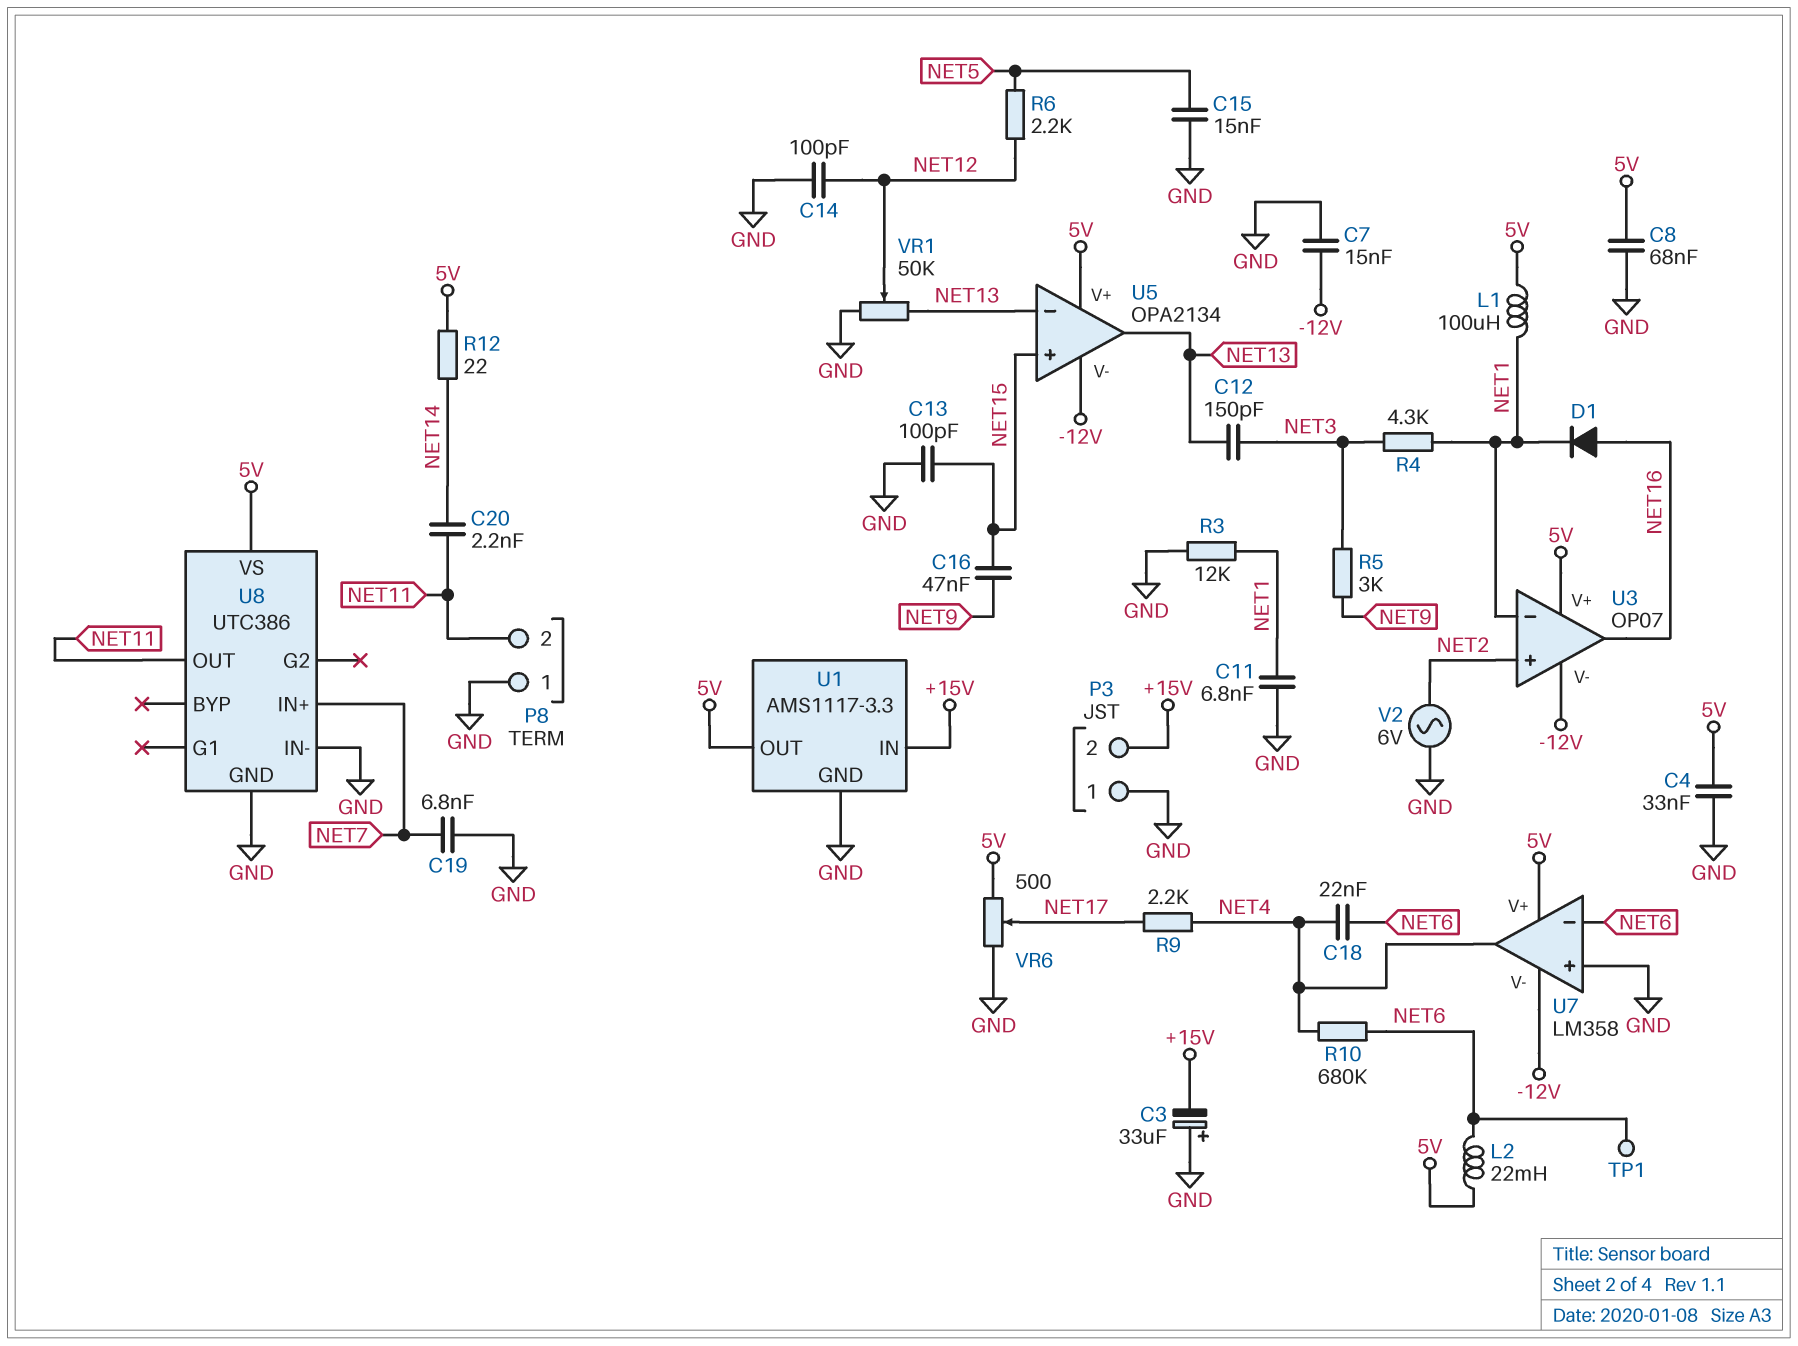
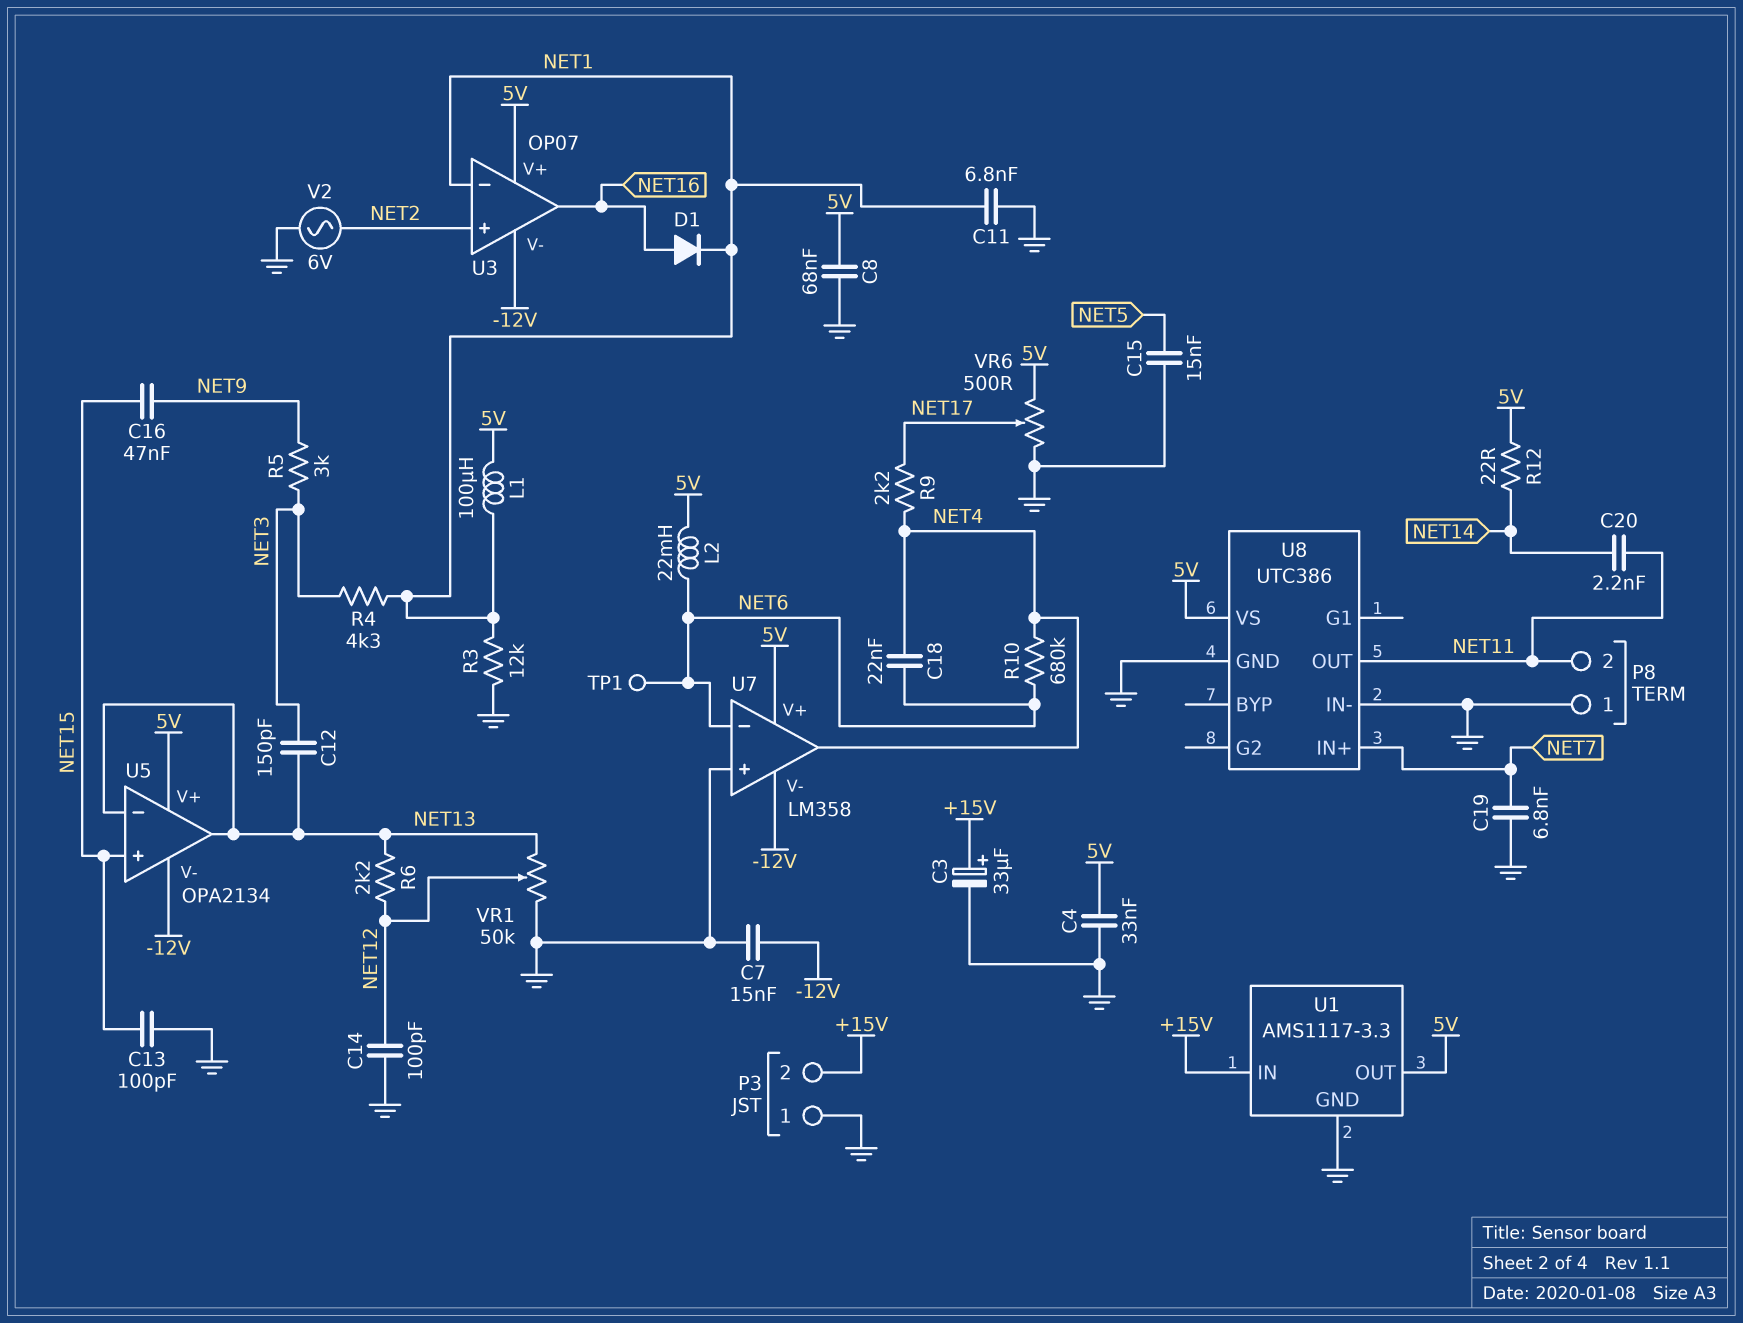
C3: 33uF (plus GND, minus +15V) -> 33uF (plus +15V, minus GND)
R6: 2.2k (NET5, NET12) -> 2.2k (NET12, NET13)

